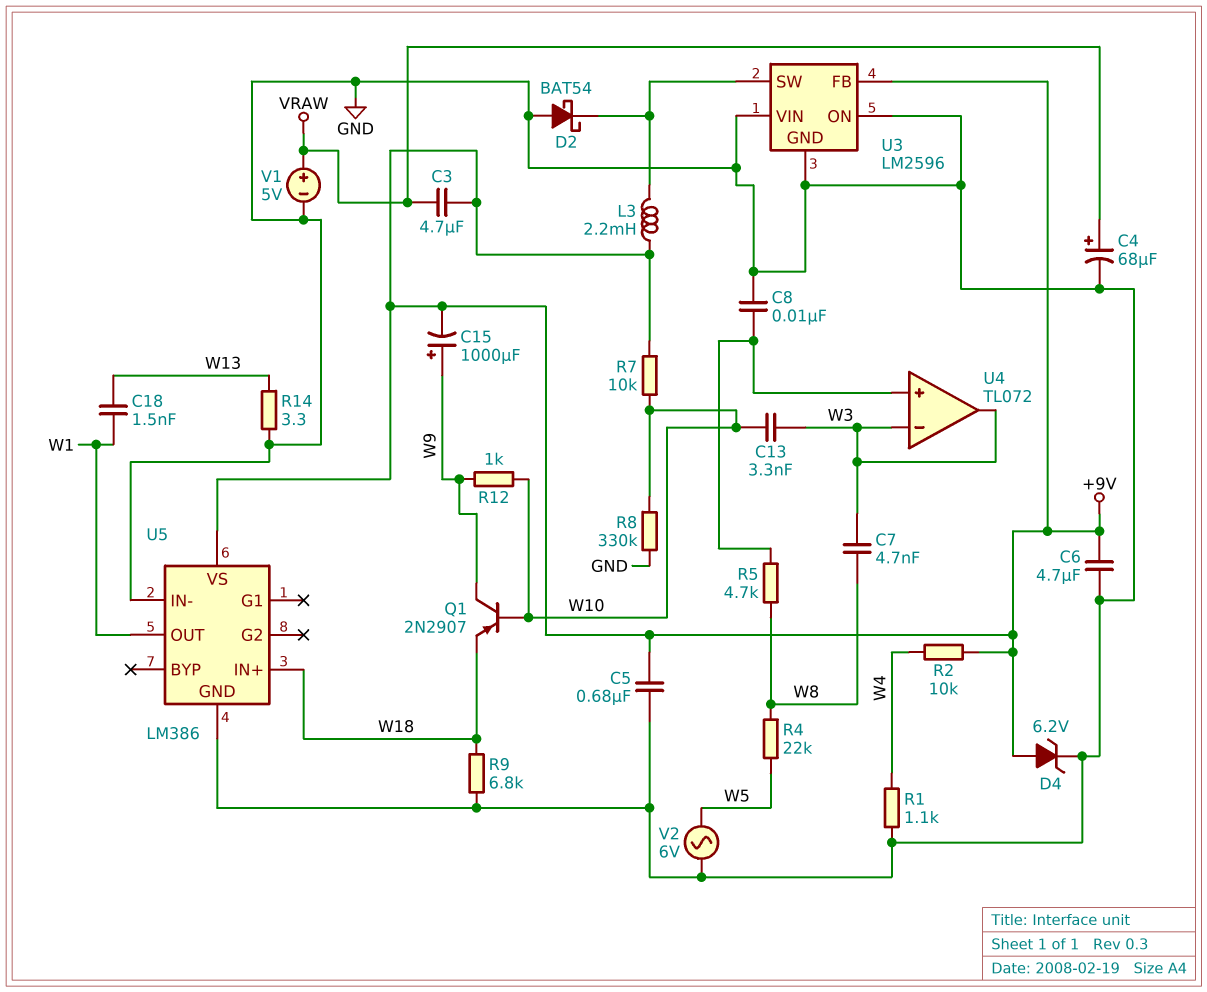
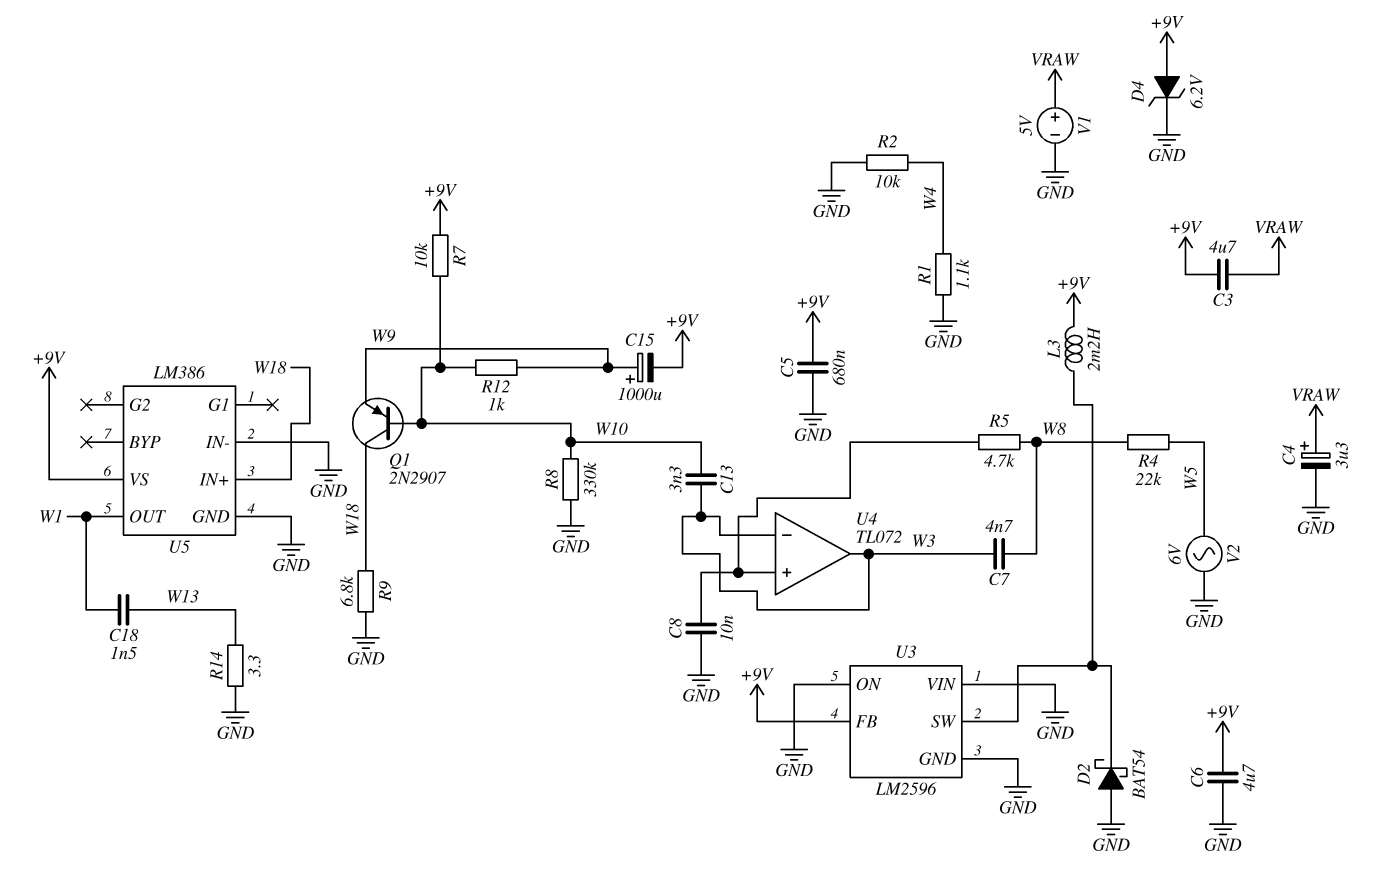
C4: 68uF (plus VRAW, minus GND) -> 3.3uF (plus VRAW, minus GND)
Q1: PNP 2N2907 (B W10, C W9, E W18) -> PNP 2N2907 (B W10, C W18, E W9)
R2: 10k (+9V, W4) -> 10k (GND, W4)

